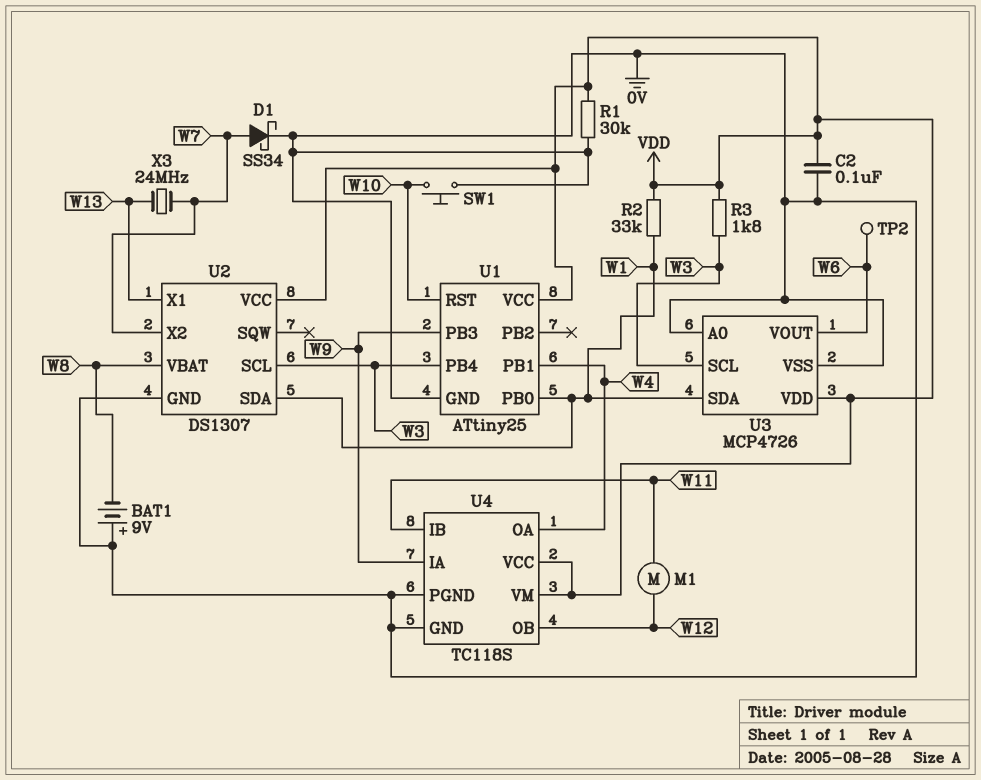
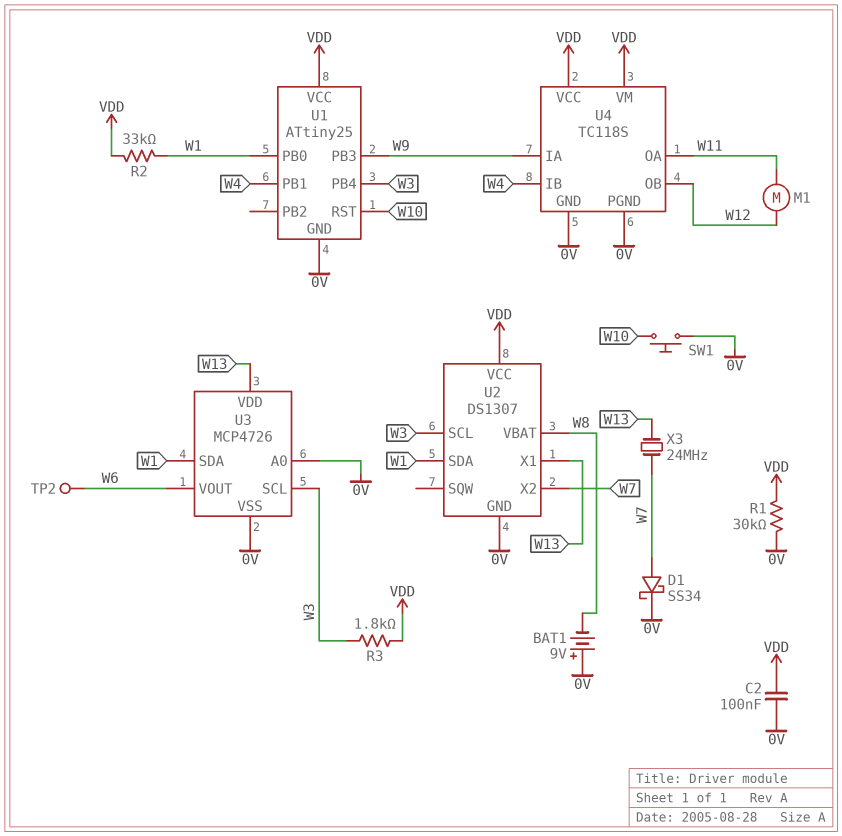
U3 pin VDD: VDD -> W13
U4 pin IB: W11 -> W4
U4 pin OA: W4 -> W11

